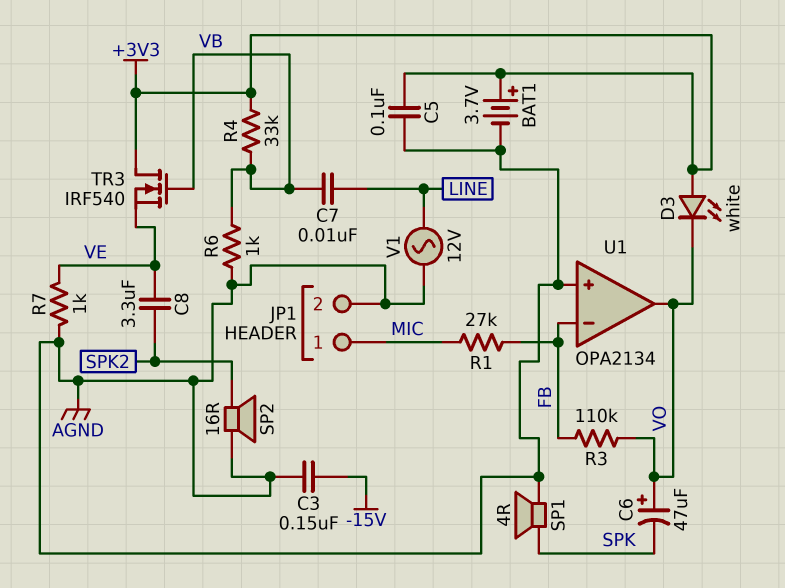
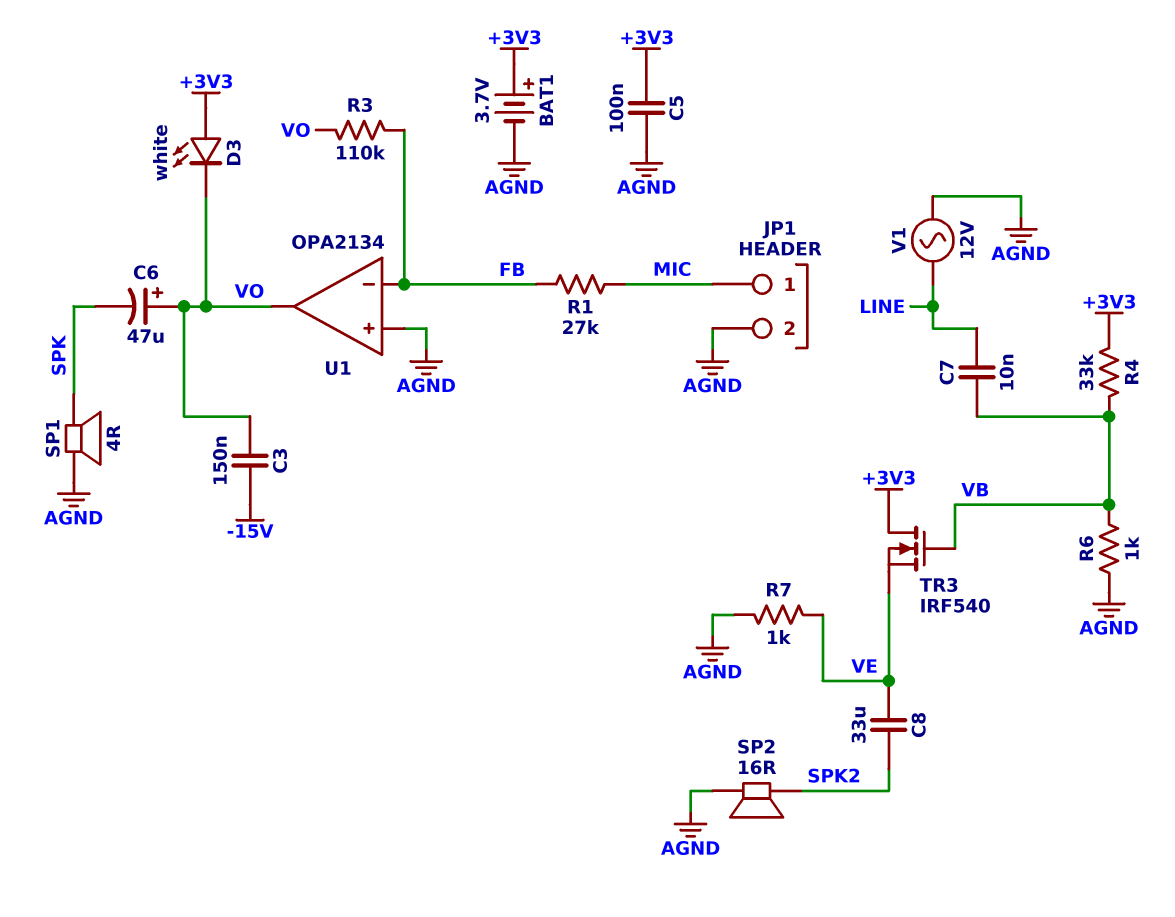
C3: 150nF (-15V, AGND) -> 150nF (-15V, VO)
C8: 3.3uF (SPK2, VE) -> 33uF (SPK2, VE)

